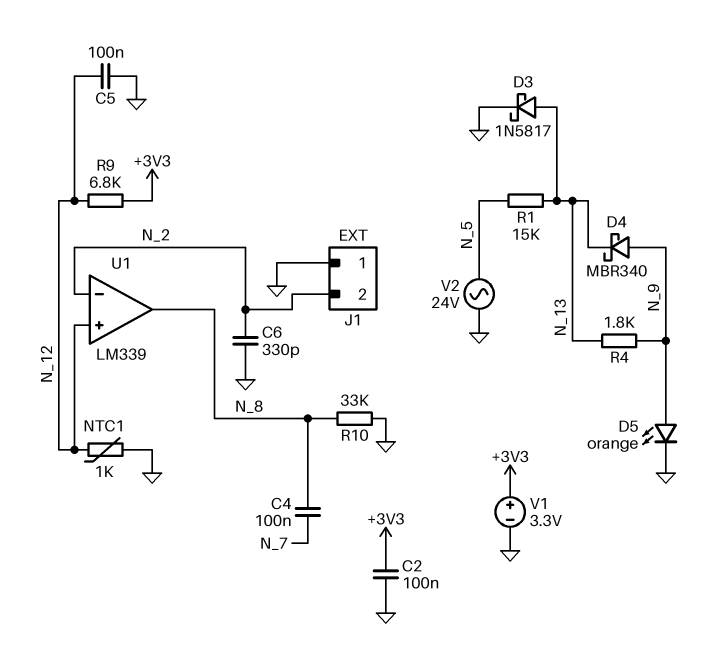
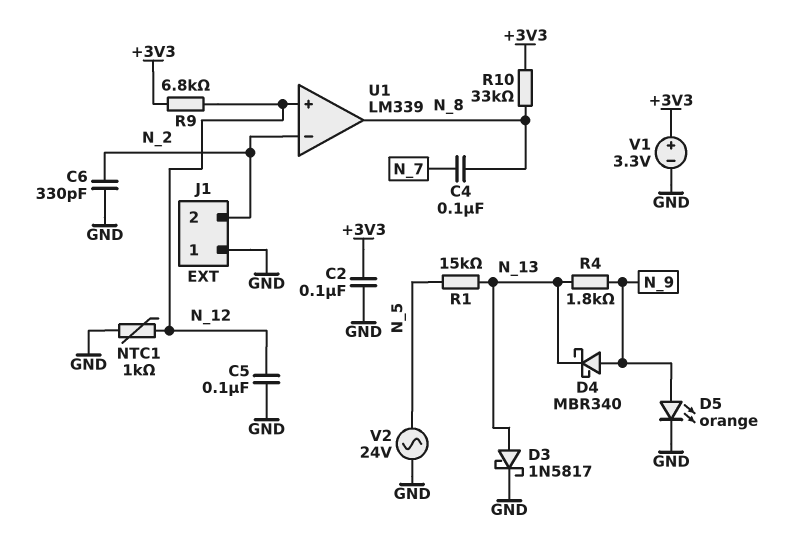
R10: 33k (GND, N_8) -> 33k (+3V3, N_8)

